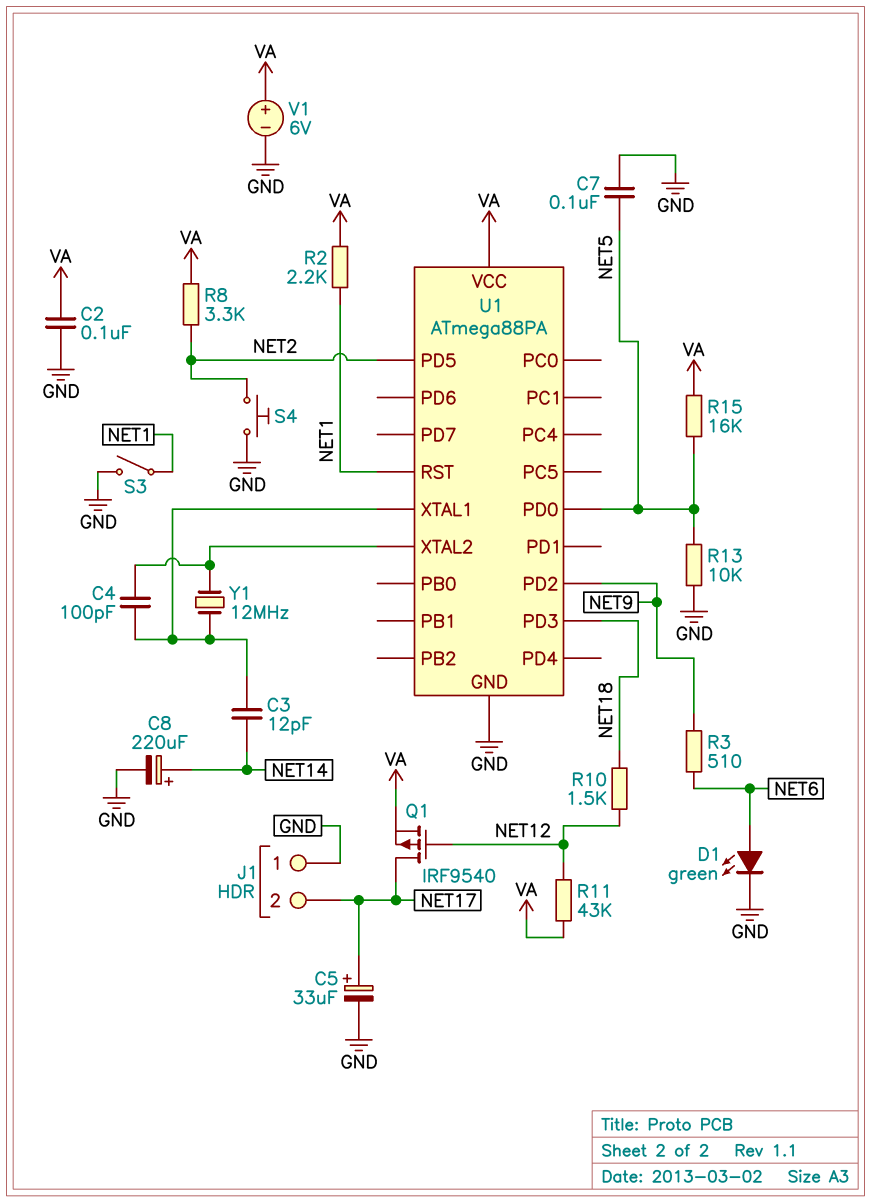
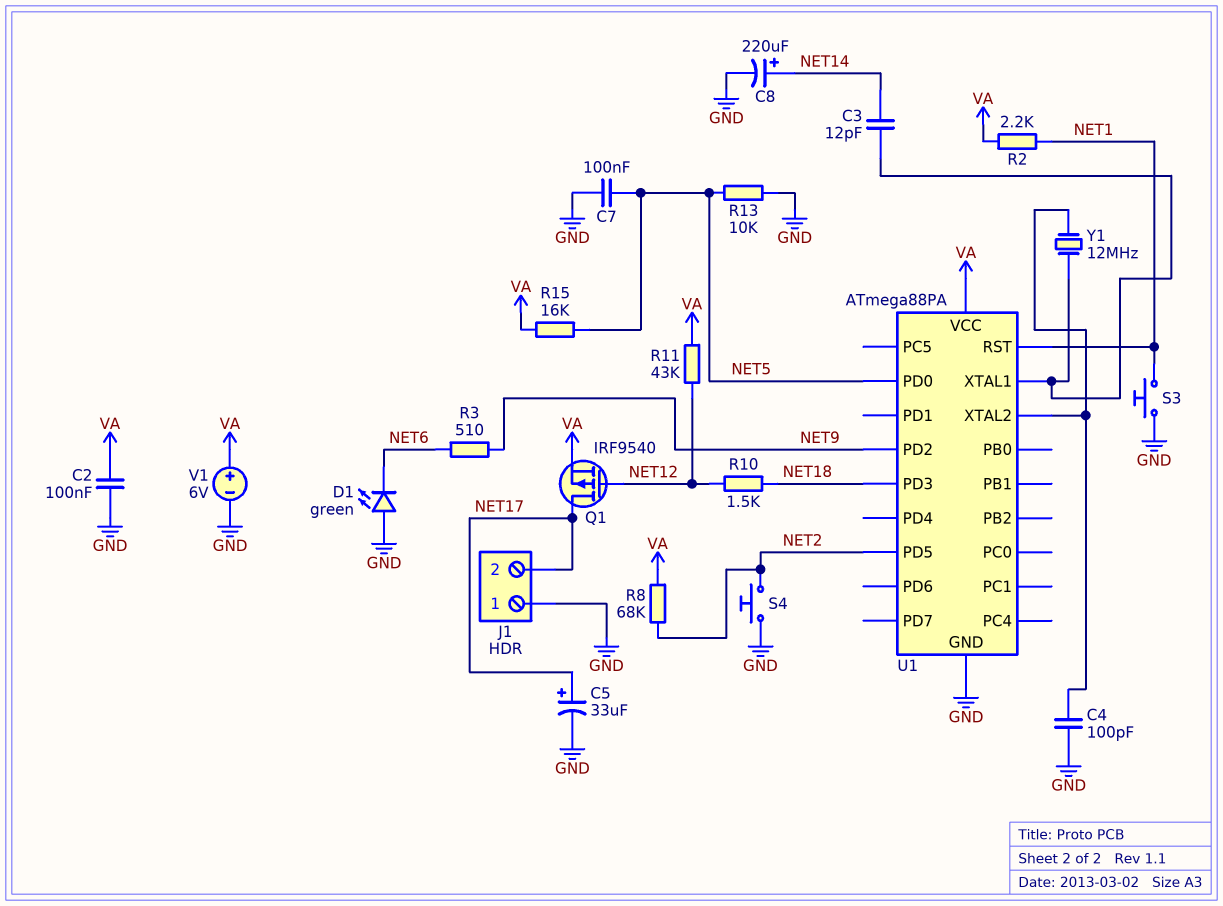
C4: 100pF (U1/XTAL1, U1/XTAL2) -> 100pF (GND, U1/XTAL2)
D1: LED green (A NET6, K GND) -> LED green (A GND, K NET6)
R8: 3.3k (NET2, VA) -> 68k (NET2, VA)
S3: switch (GND, NET1) -> button (GND, NET1)

